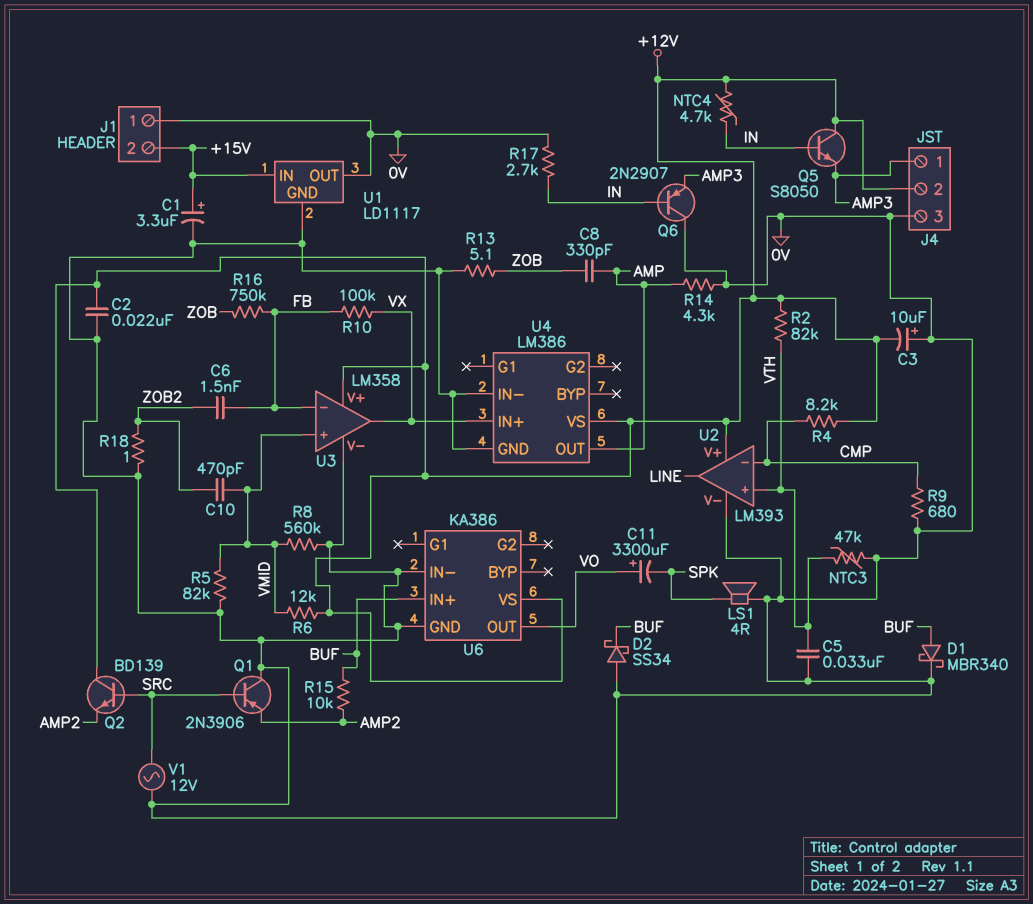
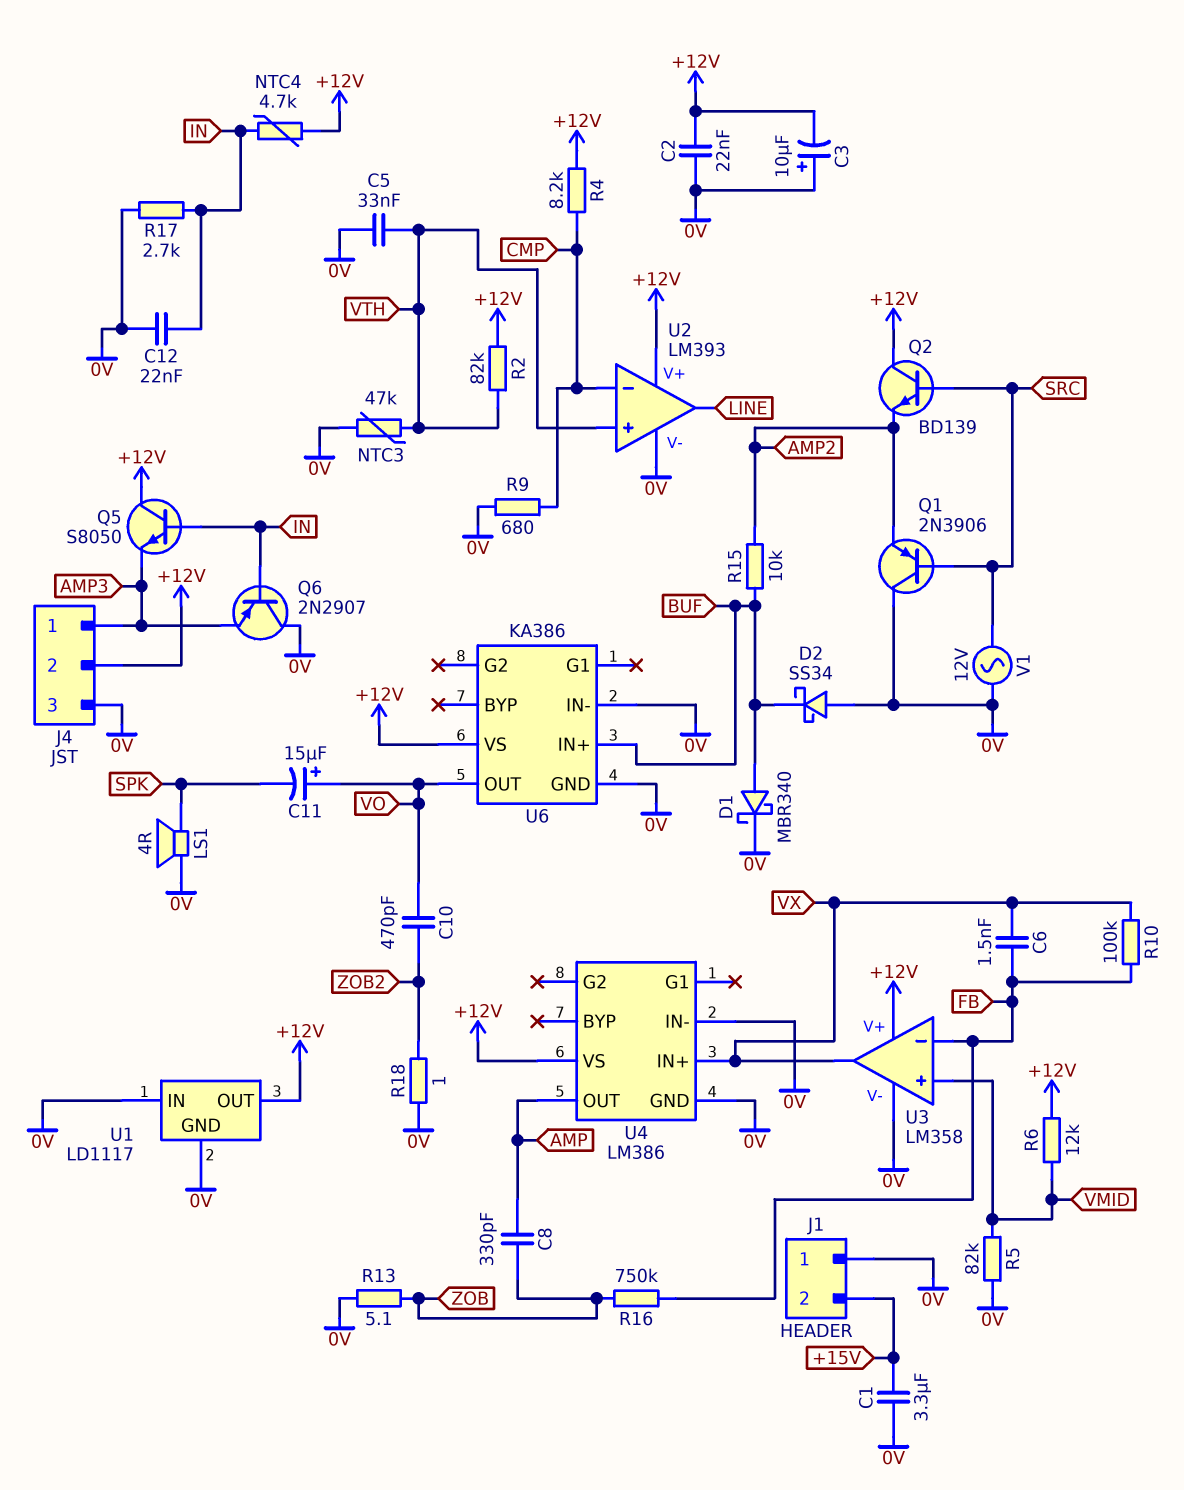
C1: 3.3uF (plus +15V, minus 0V) -> 3.3uF (+15V, 0V)
C6: 1.5nF (FB, ZOB2) -> 1.5nF (FB, VX)
C10: 470pF (VMID, ZOB2) -> 470pF (VO, ZOB2)
C11: 3300uF (plus VO, minus SPK) -> 15uF (plus VO, minus SPK)
C12: none -> 22nF (0V, IN)
R8: 560k (0V, VMID) -> none
R14: 4.3k (0V, AMP) -> none
U1 pin IN: +15V -> 0V
U1 pin OUT: 0V -> +12V

